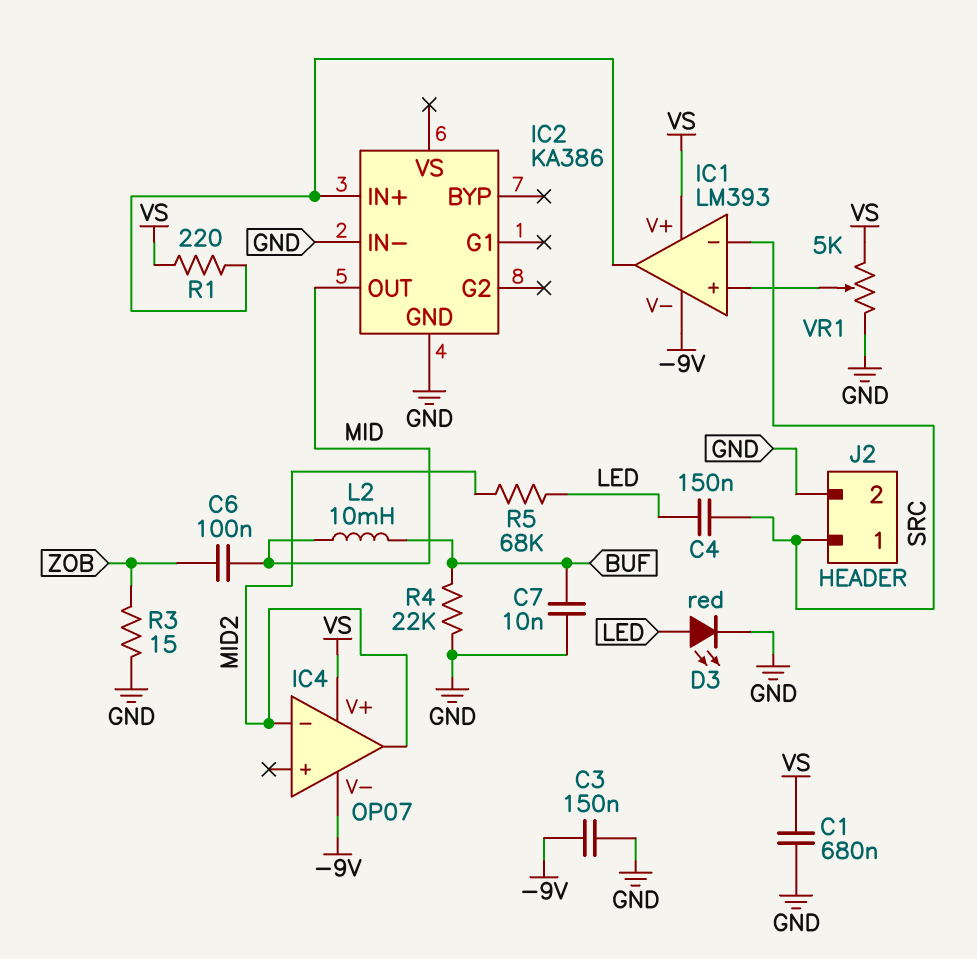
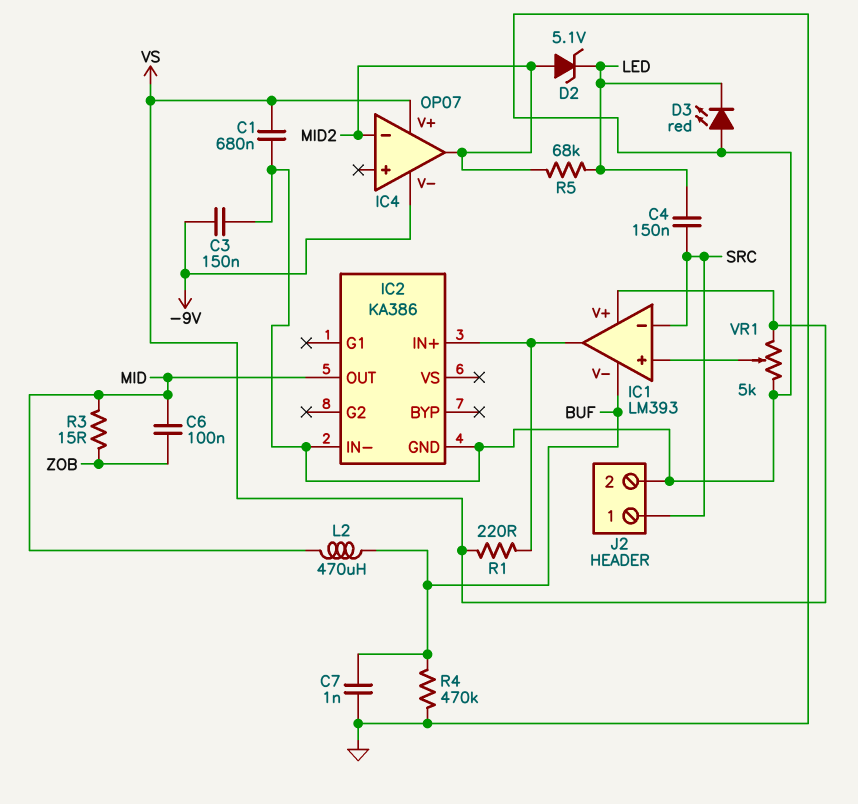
C7: 10nF (BUF, GND) -> 1nF (BUF, GND)
D2: none -> zener 5.1V (A MID2, K LED)
D3: LED red (A LED, K GND) -> LED red (A GND, K LED)
IC1 pin V-: -9V -> BUF
L2: 10mH (BUF, MID) -> 470uH (BUF, MID)
R3: 15 (GND, ZOB) -> 15 (MID, ZOB)
R4: 22k (BUF, GND) -> 470k (BUF, GND)

